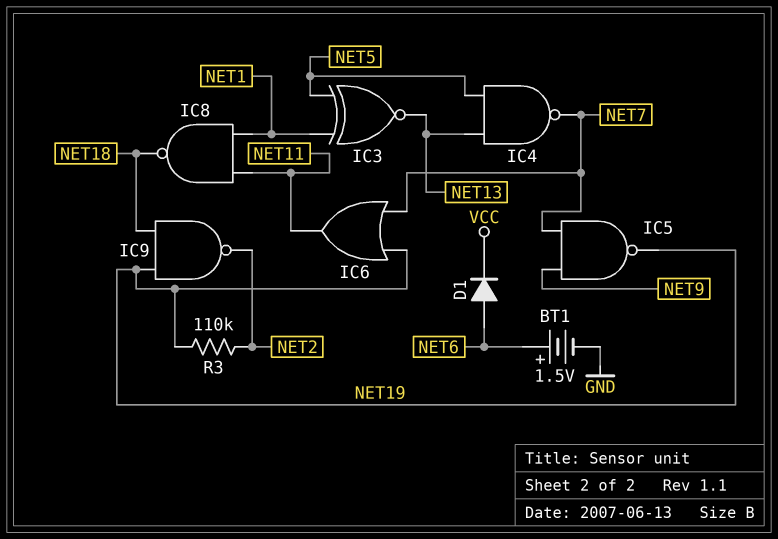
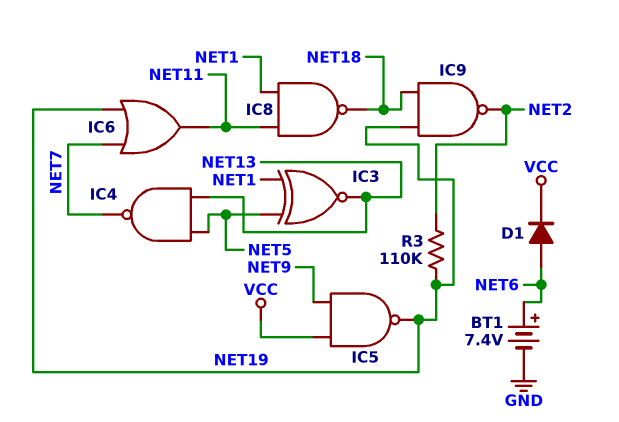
BT1: 1.5V (plus NET6, minus GND) -> 7.4V (plus NET6, minus GND)
IC5: NAND (in NET7, in NET9, out NET19) -> NAND (in NET9, in VCC, out NET19)

